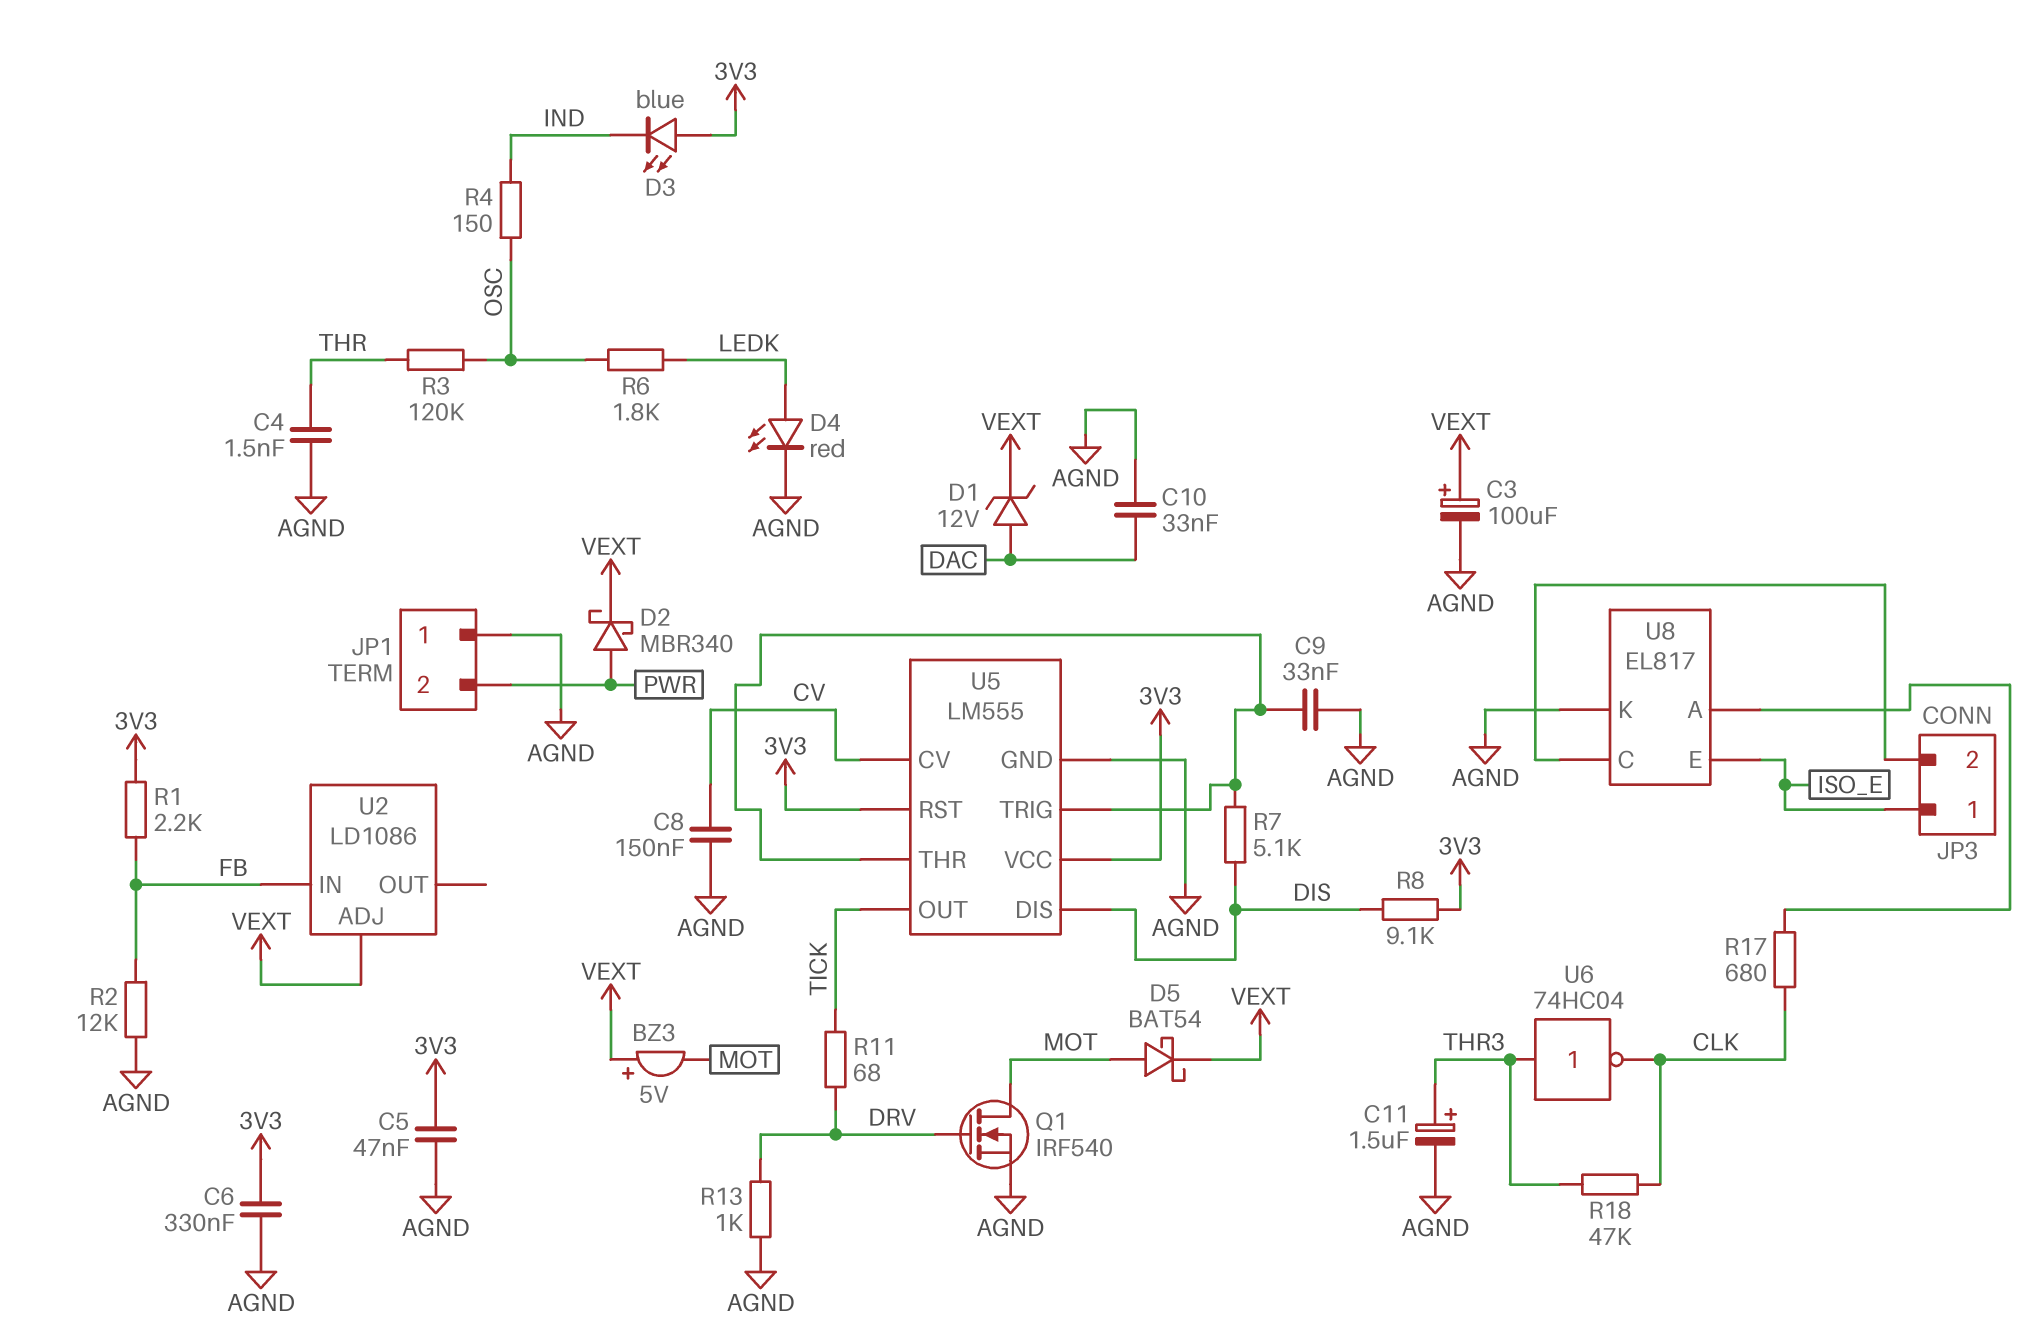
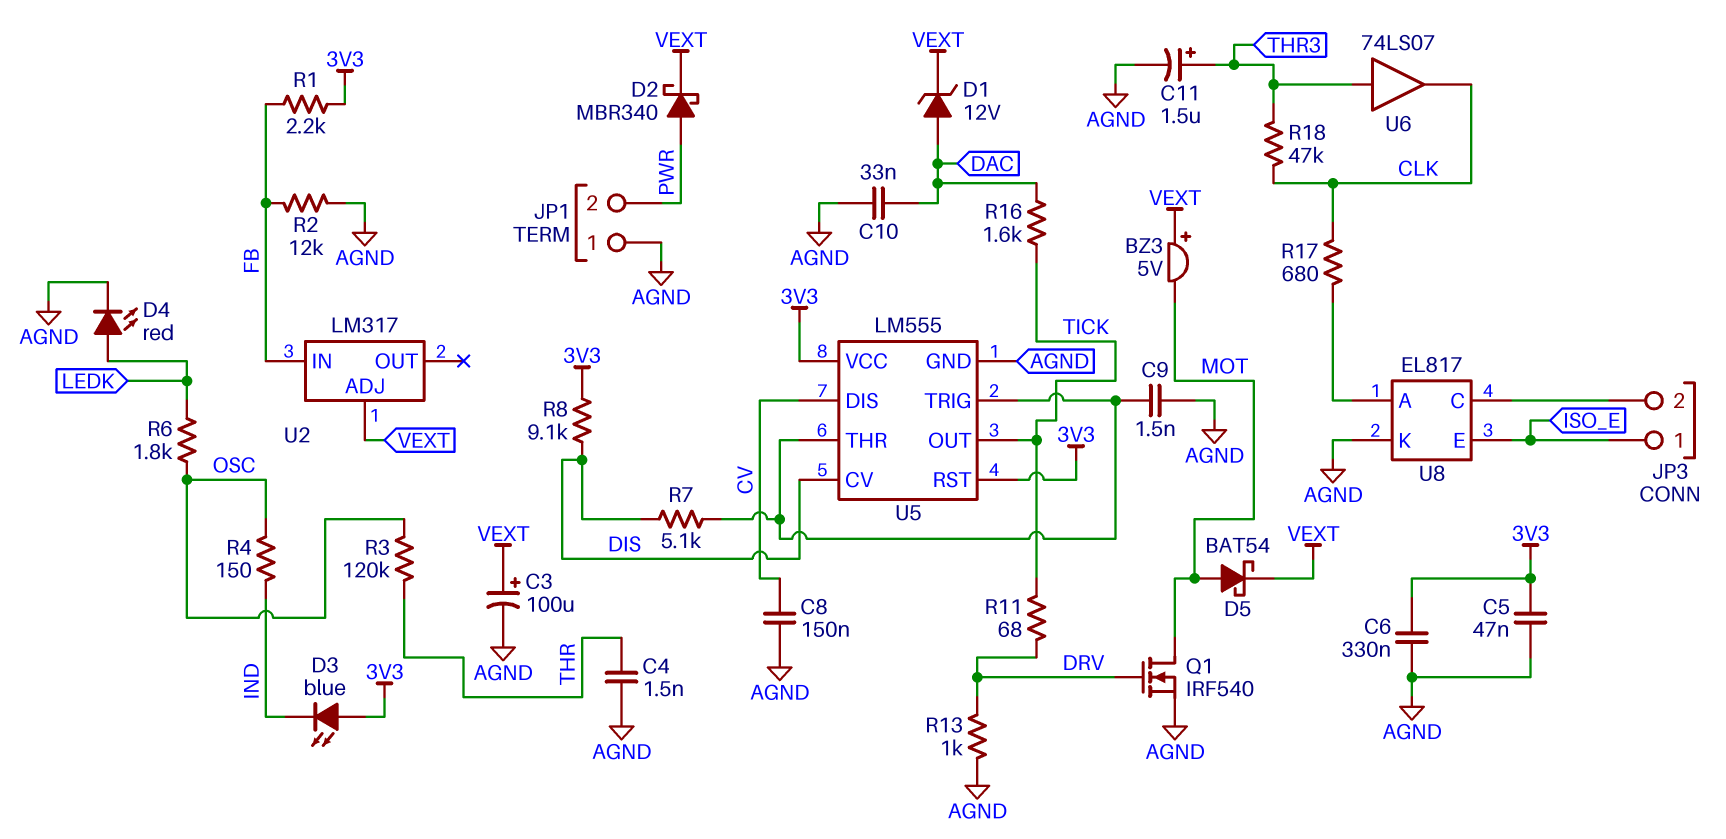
C9: 33nF (AGND, U5/THR) -> 1.5nF (AGND, U5/THR)
R16: none -> 1.6k (DAC, TICK)
U2: LD1086 -> LM317
U5 pin CV: CV -> DIS
U5 pin DIS: DIS -> CV
U6: NOT 74HC04 (in THR3, out CLK) -> buffer 74LS07 (in THR3, out CLK)

